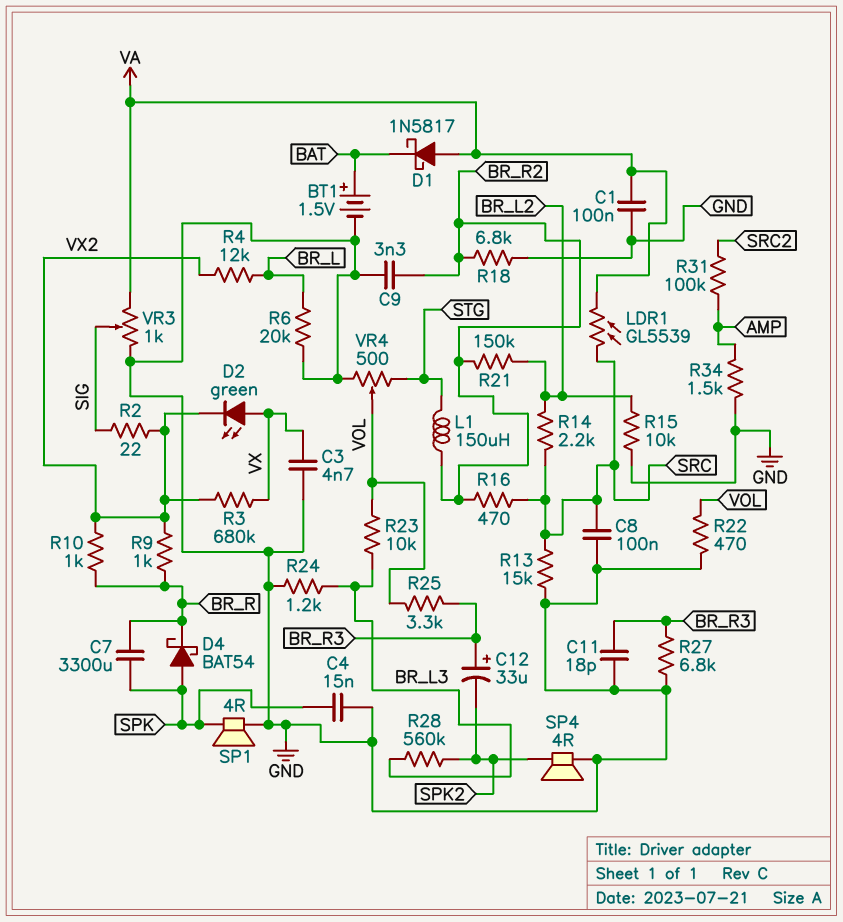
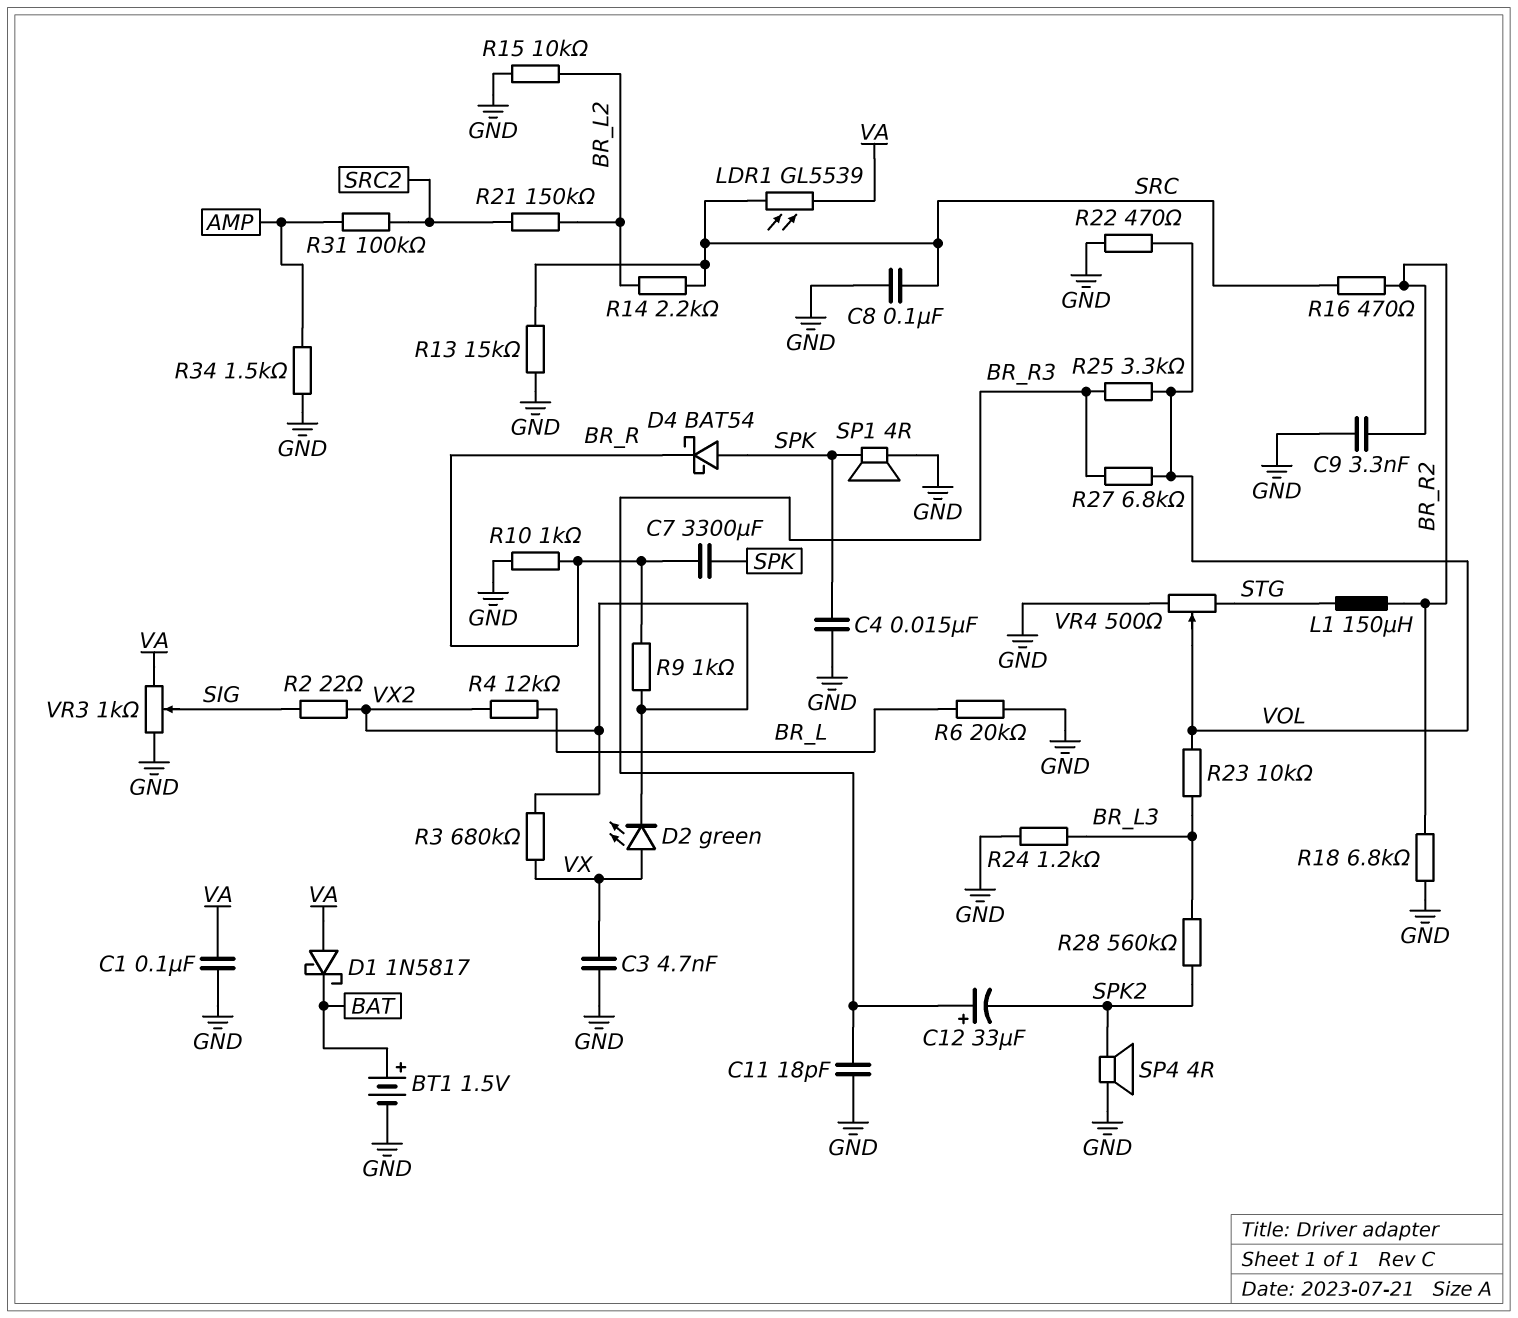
R10: 1k (BR_R, VX2) -> 1k (BR_R, GND)
R21: 150k (BR_L2, BR_R2) -> 150k (BR_L2, SRC2)
R27: 6.8k (BR_R3, GND) -> 6.8k (BR_R3, VOL)

